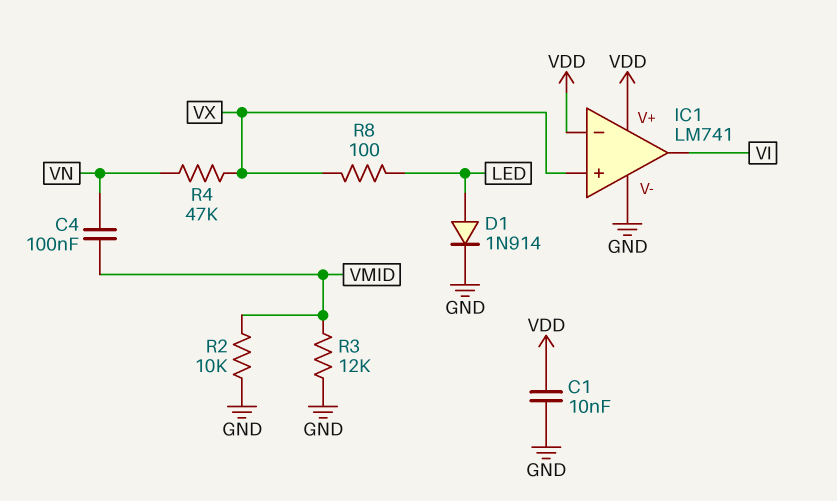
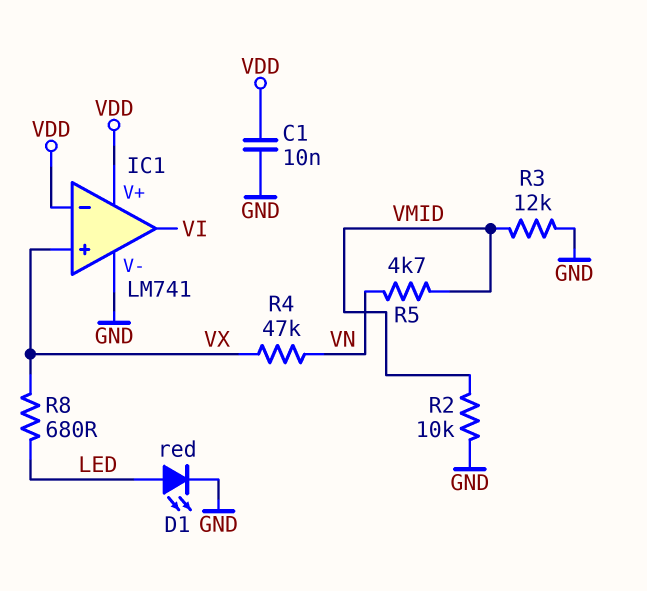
C4: 100nF (VMID, VN) -> none
D1: diode 1N914 (A LED, K GND) -> LED red (A LED, K GND)
R5: none -> 4.7k (VMID, VN)
R8: 100 (LED, VX) -> 680 (LED, VX)

